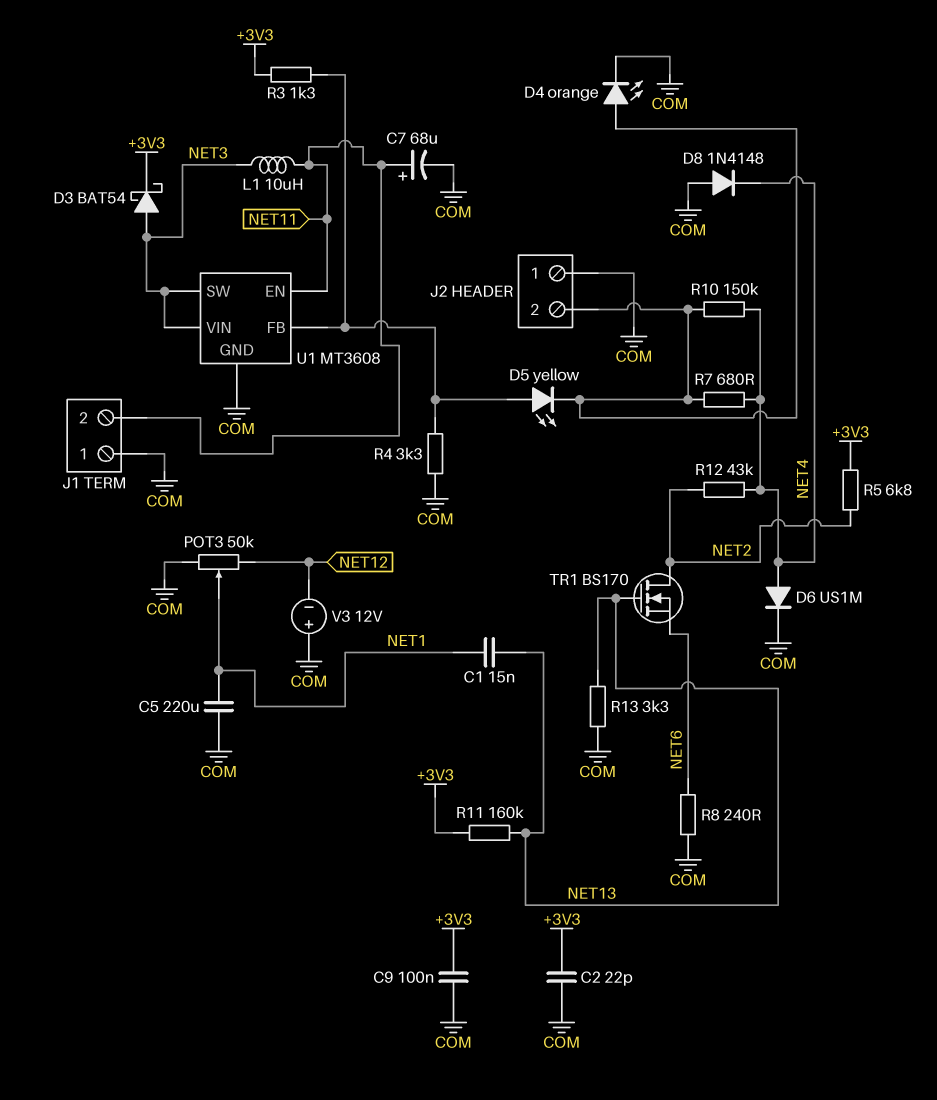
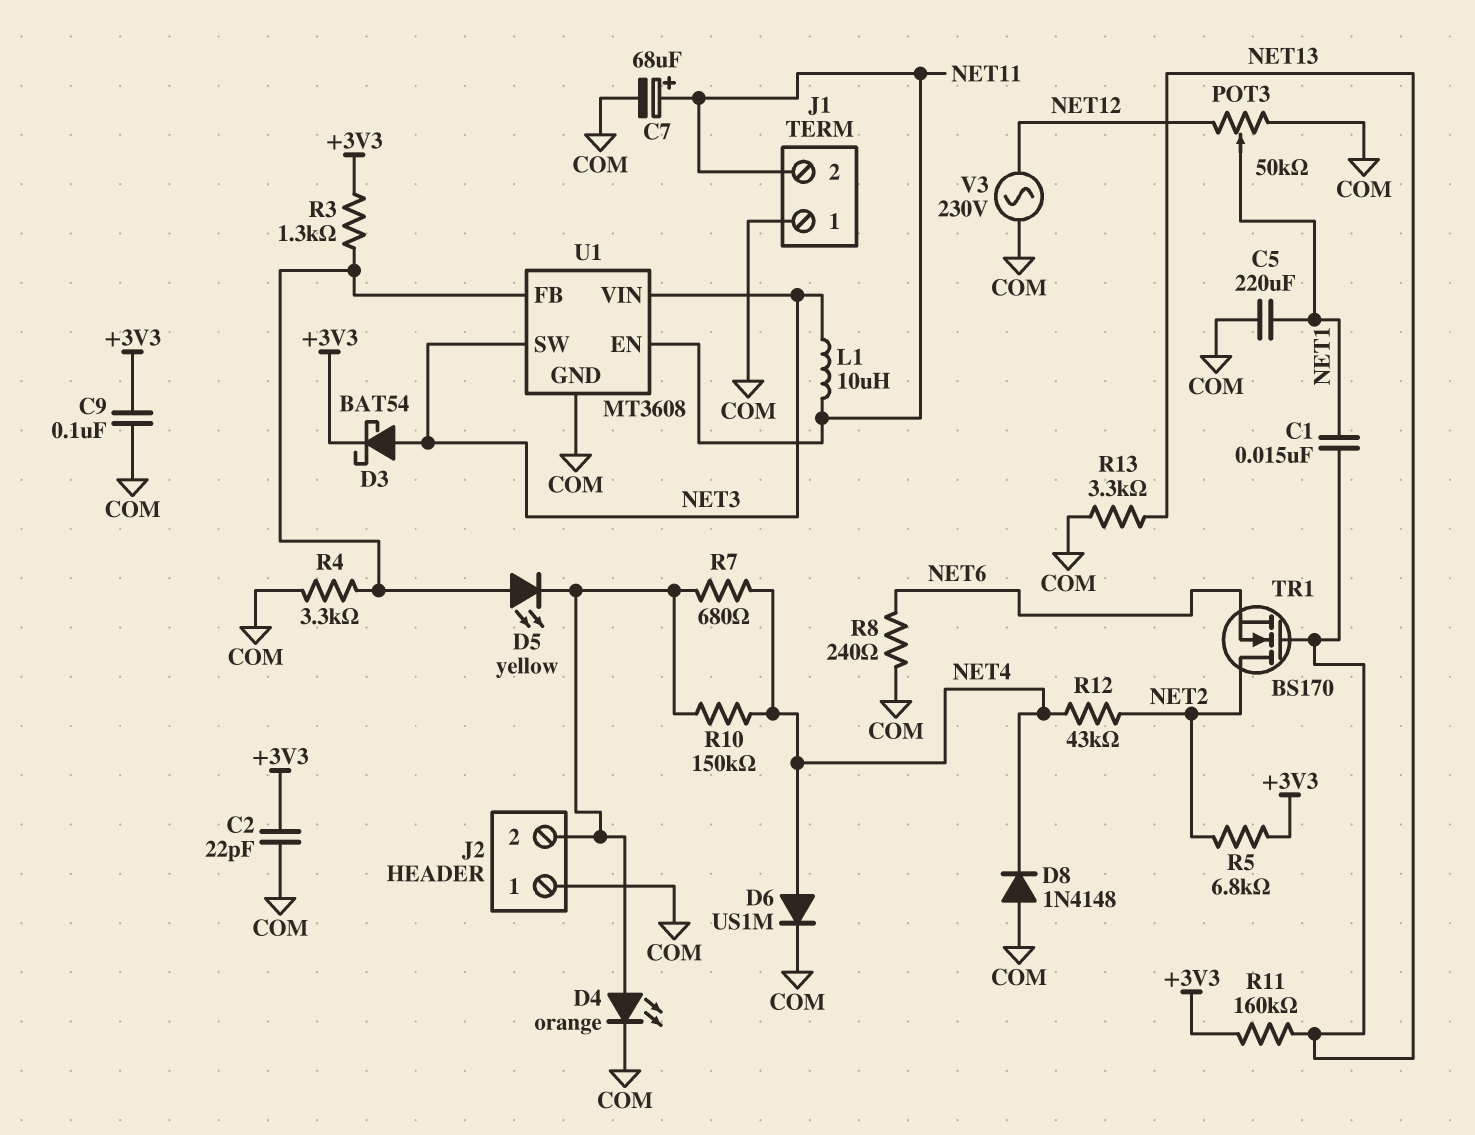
V3: 12V (plus COM, minus NET12) -> AC 230V (COM, NET12)

